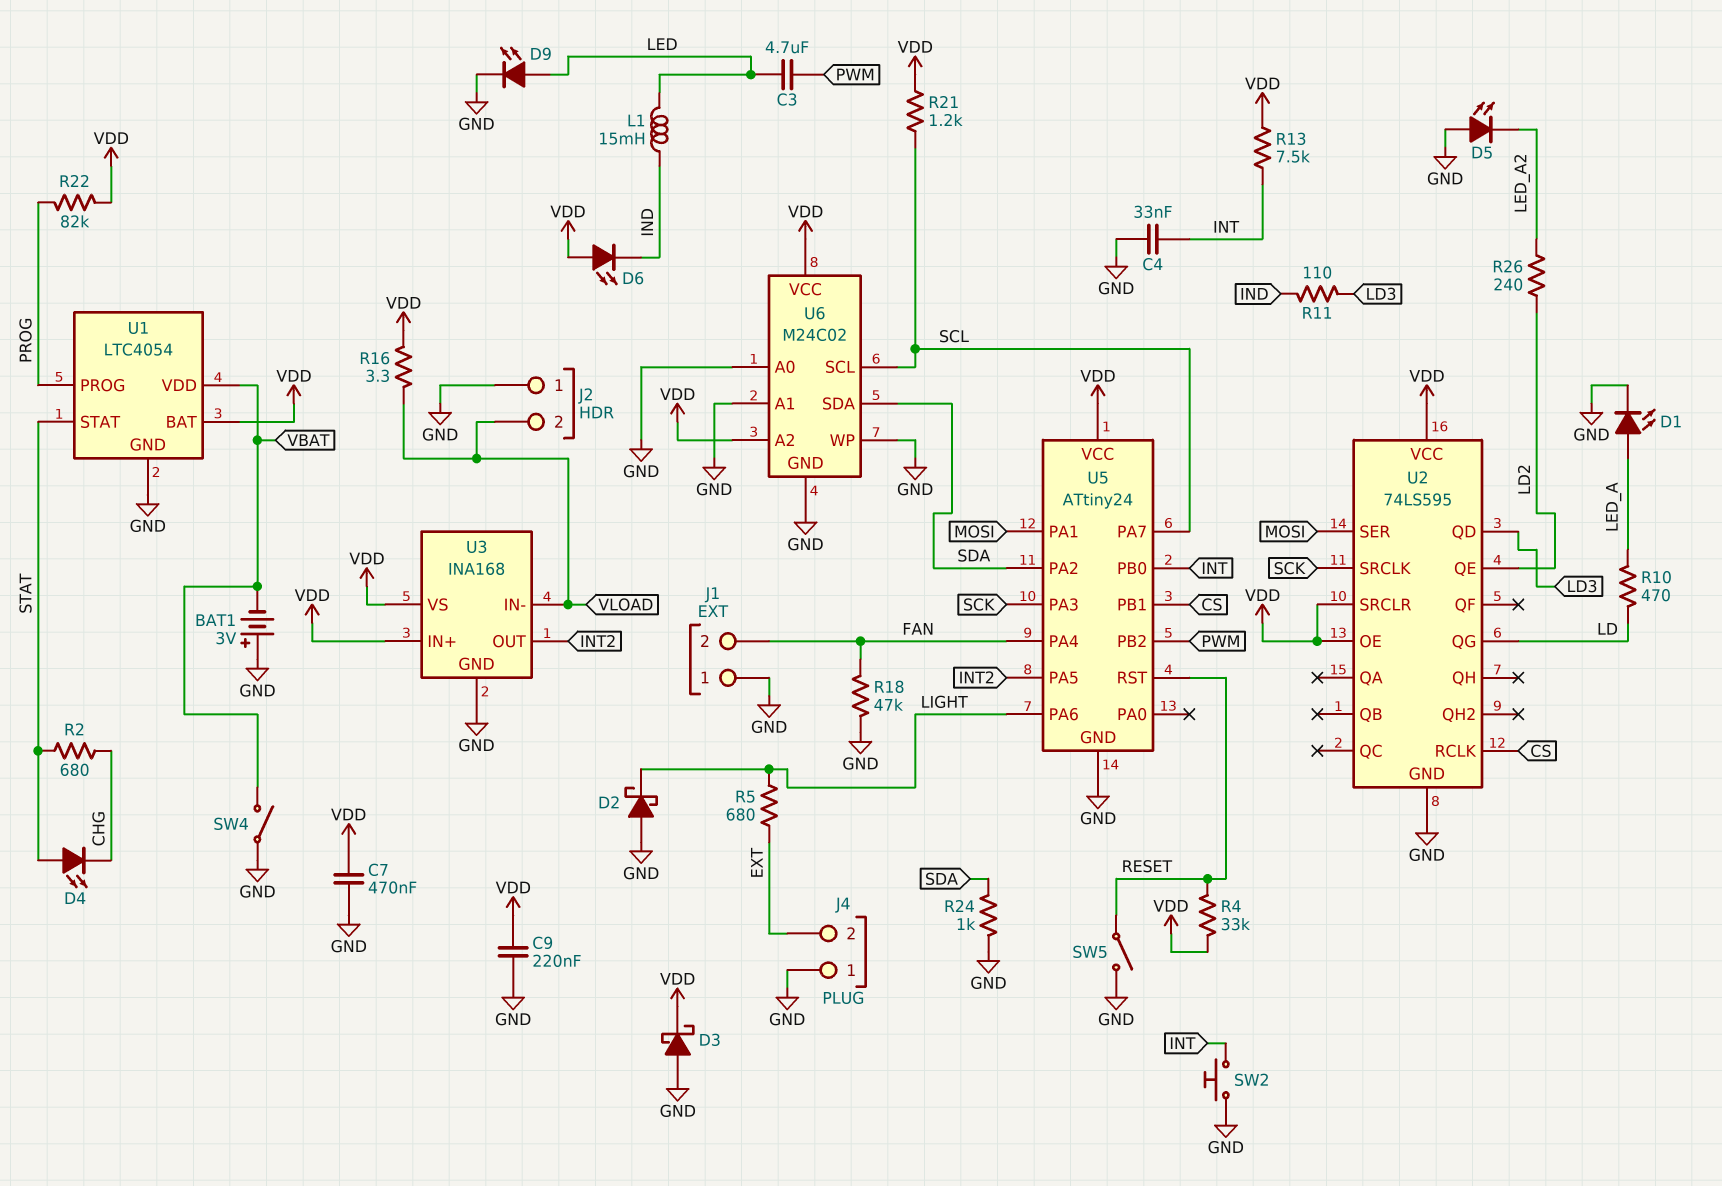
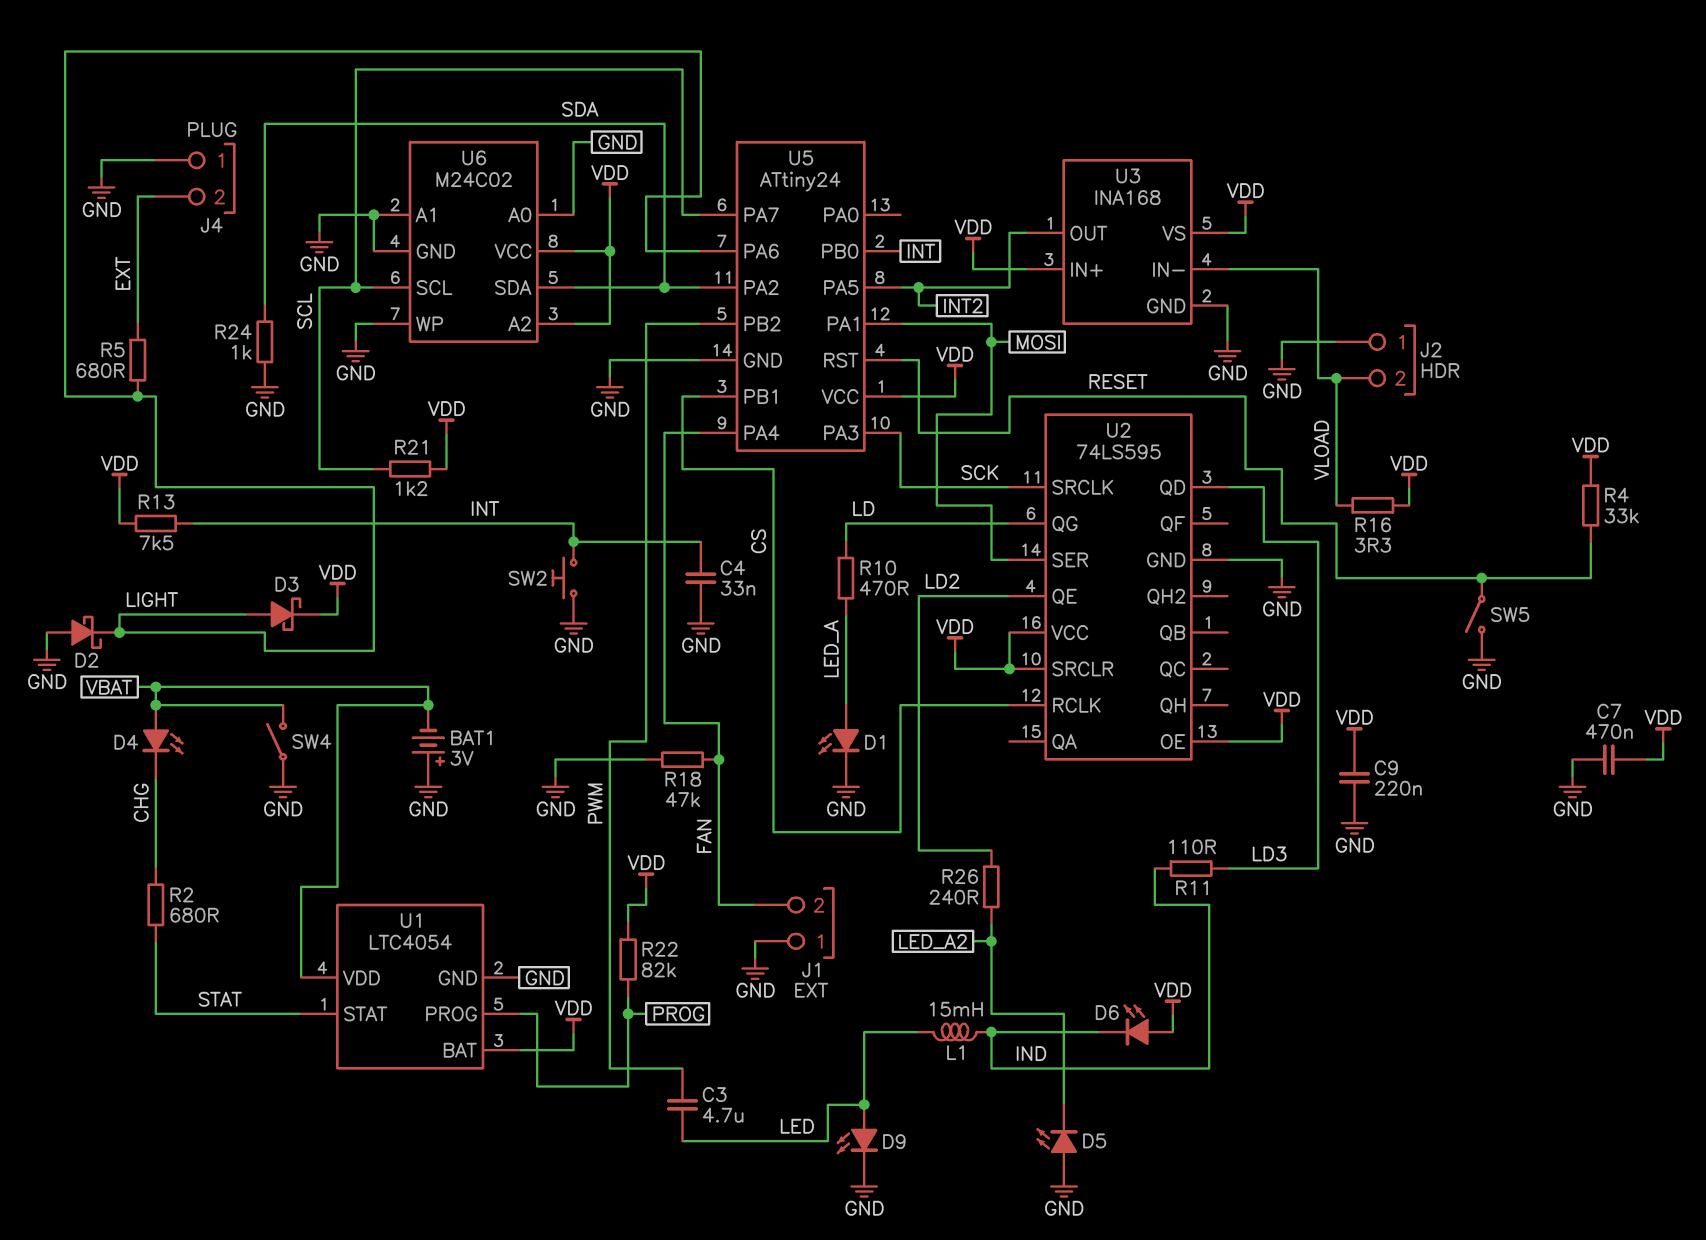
D3: schottky (A GND, K VDD) -> schottky (A LIGHT, K VDD)
D4: LED (A STAT, K CHG) -> LED (A VBAT, K CHG)

